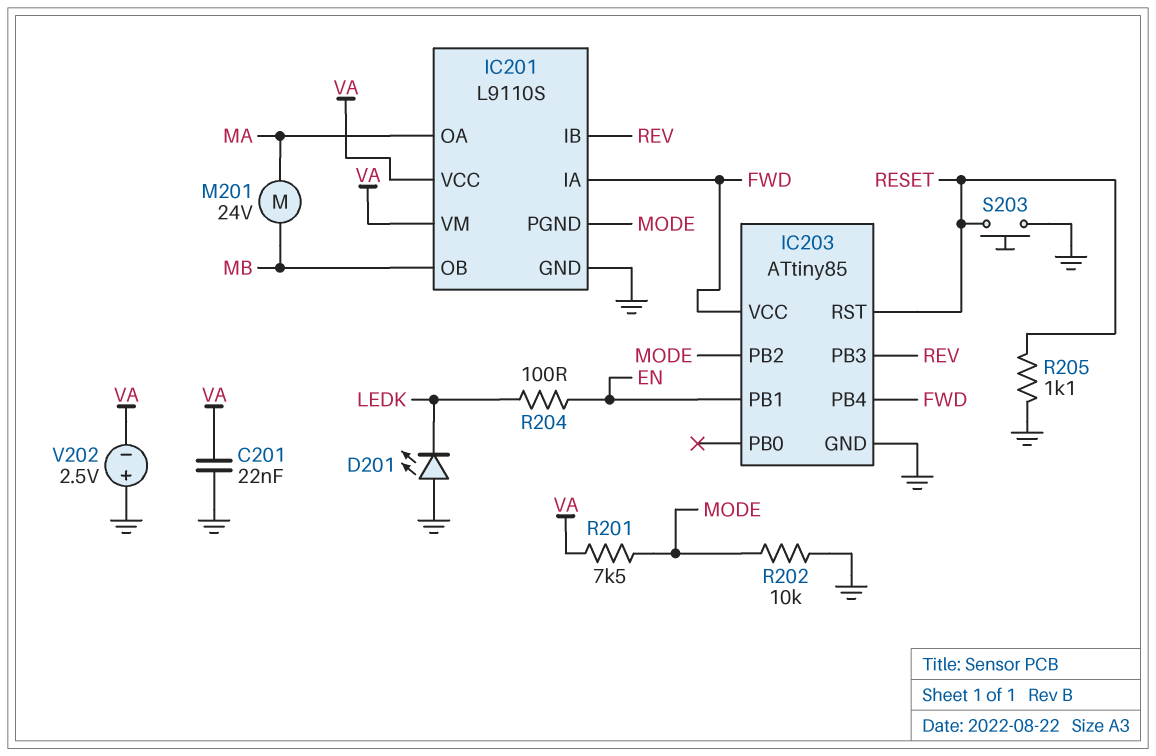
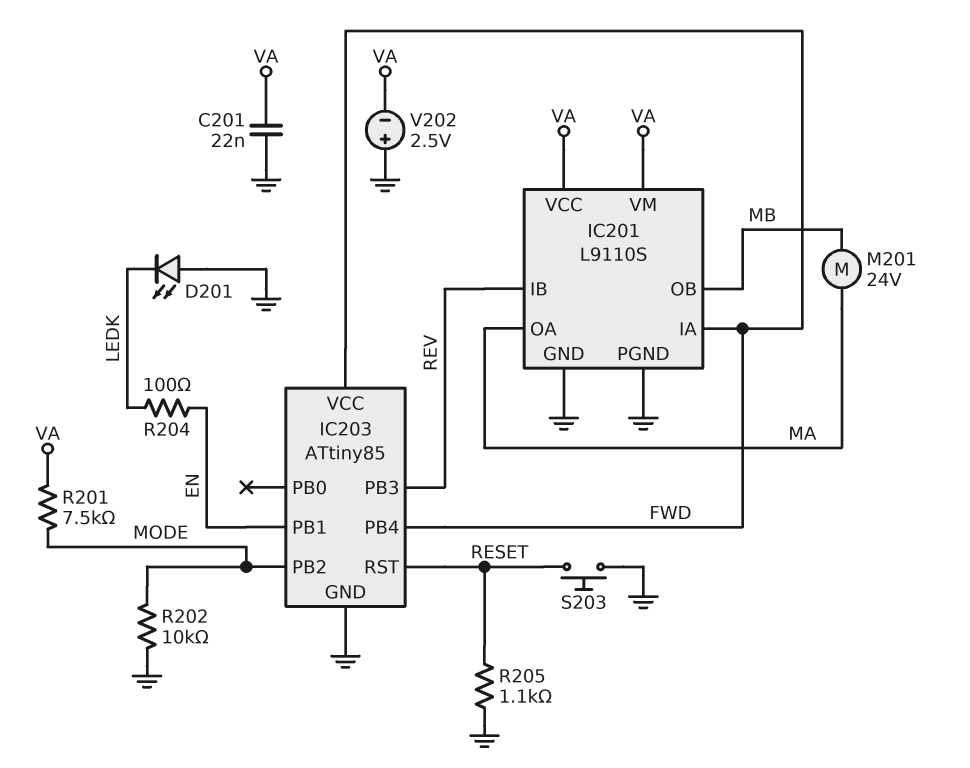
IC201 pin PGND: MODE -> GND

